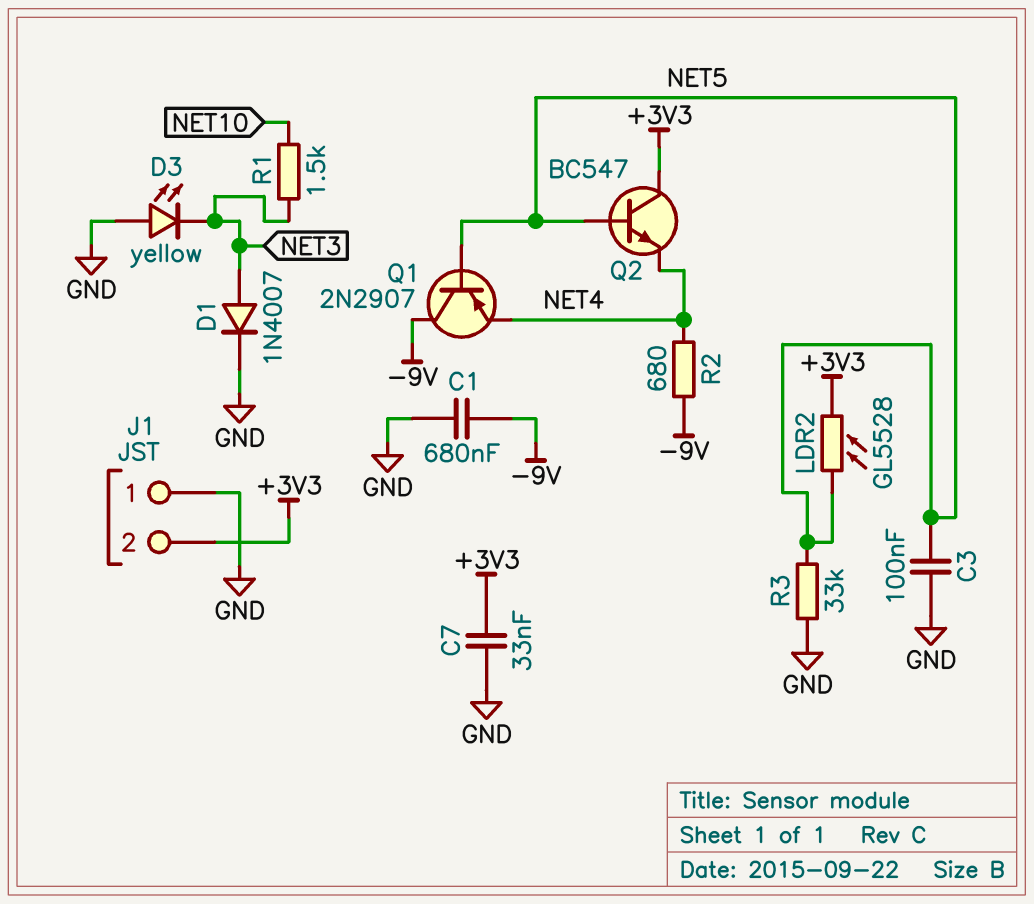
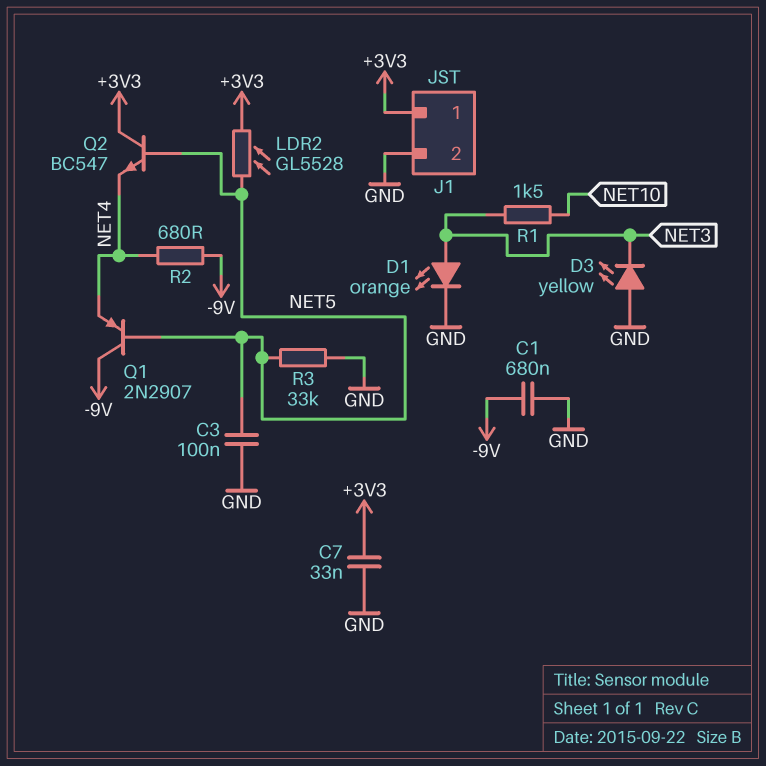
D1: diode 1N4007 (A NET3, K GND) -> LED orange (A NET3, K GND)
J1 pin 1: GND -> +3V3
J1 pin 2: +3V3 -> GND

